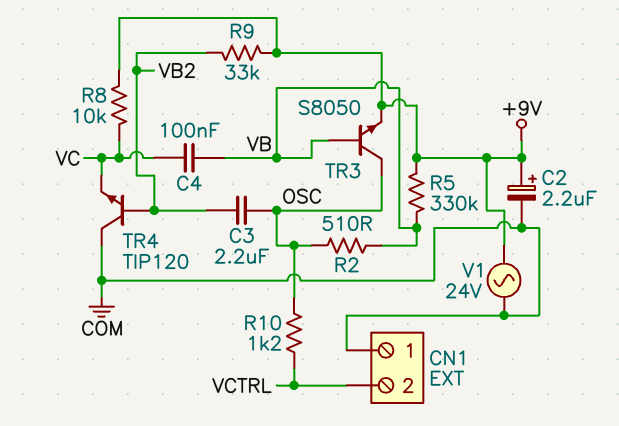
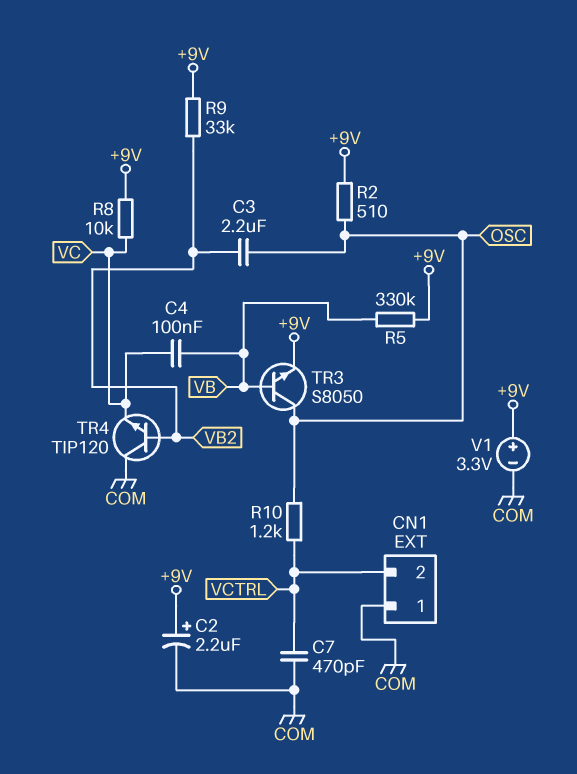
C7: none -> 470pF (COM, VCTRL)
R2: 510 (OSC, VB) -> 510 (+9V, OSC)
V1: AC 24V (+9V, COM) -> 3.3V (plus +9V, minus COM)

